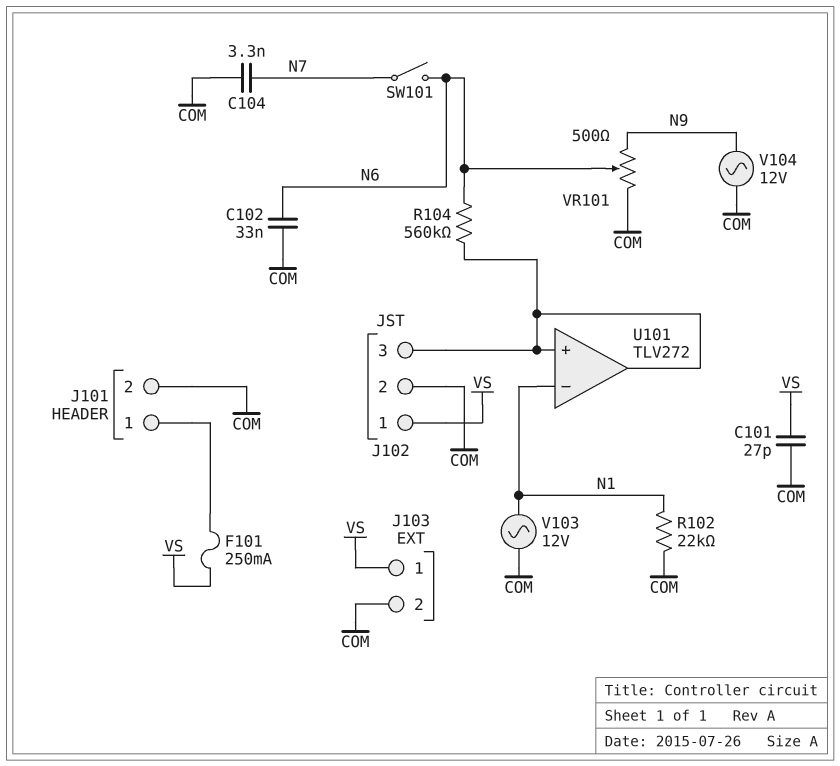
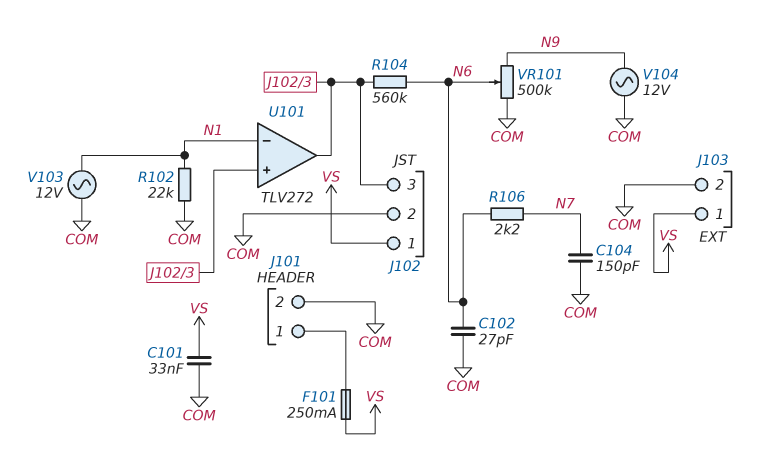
C101: 27pF (COM, VS) -> 33nF (COM, VS)
C102: 33nF (COM, N6) -> 27pF (COM, N6)
C104: 3.3nF (COM, N7) -> 150pF (COM, N7)
R106: none -> 2.2k (N6, N7)
SW101: switch (N6, N7) -> none
VR101: 500 (COM, N9, wiper N6) -> 500k (COM, N9, wiper N6)

